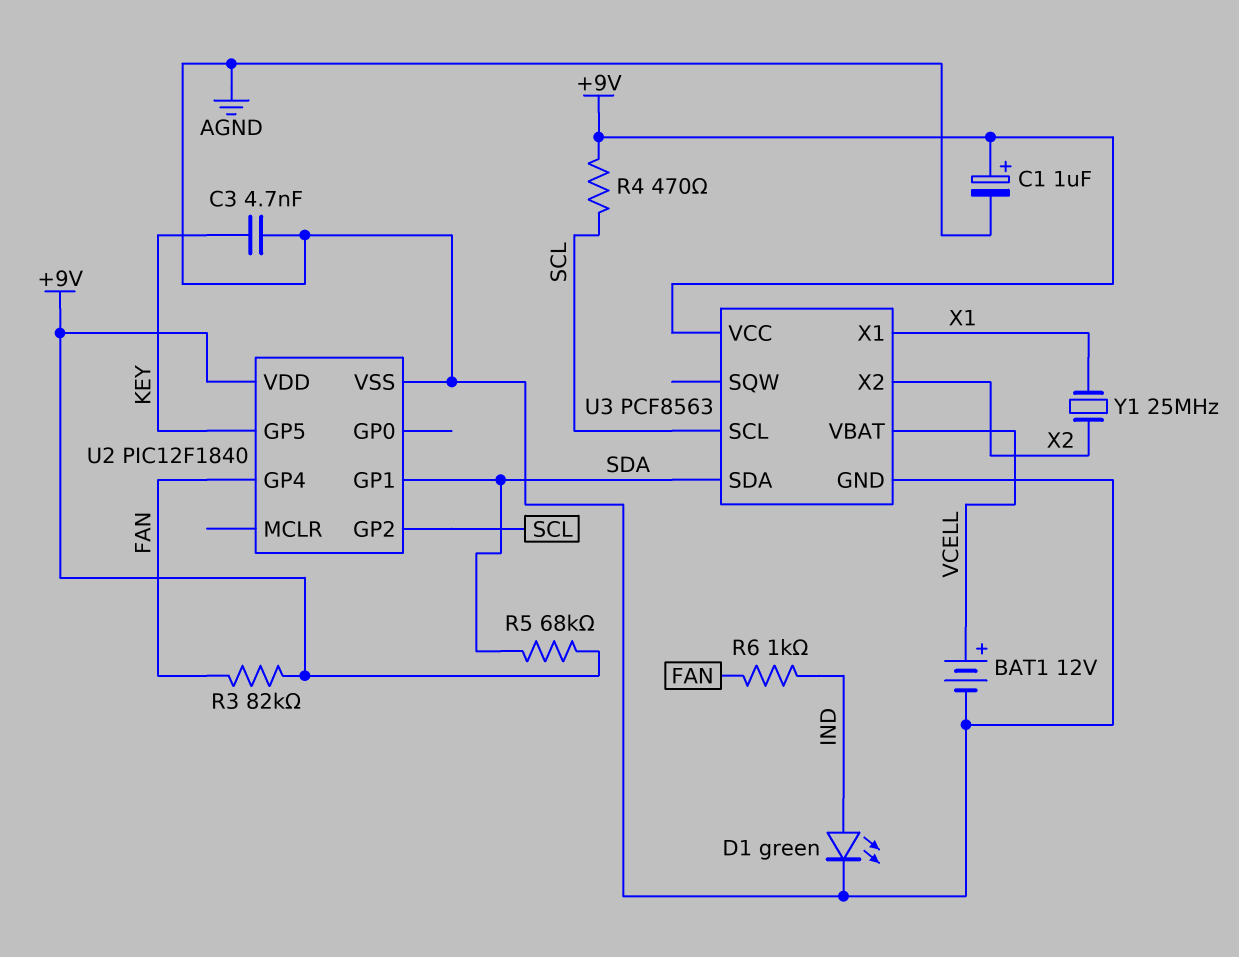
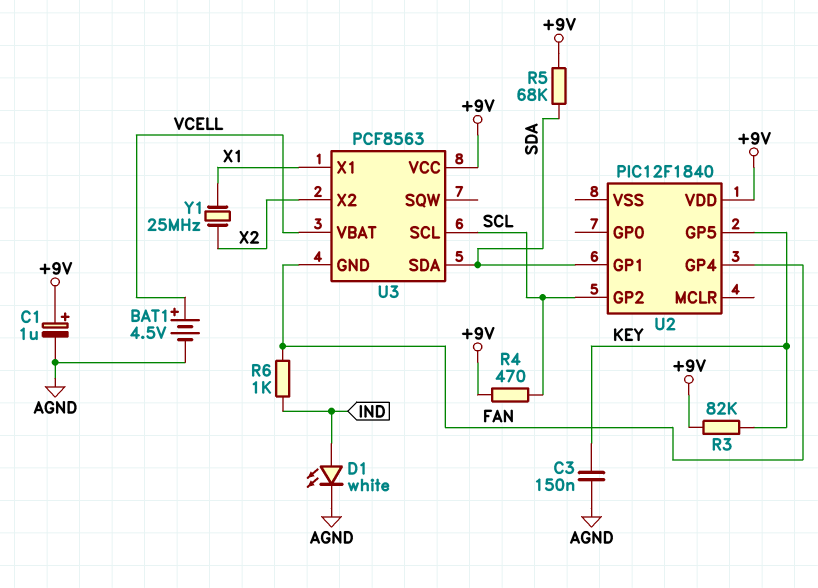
BAT1: 12V (plus VCELL, minus AGND) -> 4.5V (plus VCELL, minus AGND)
C3: 4.7nF (AGND, KEY) -> 150nF (AGND, KEY)
D1: LED green (A IND, K AGND) -> LED white (A IND, K AGND)
R3: 82k (+9V, FAN) -> 82k (+9V, KEY)
U2 pin VSS: AGND -> none
U3 pin GND: AGND -> FAN

